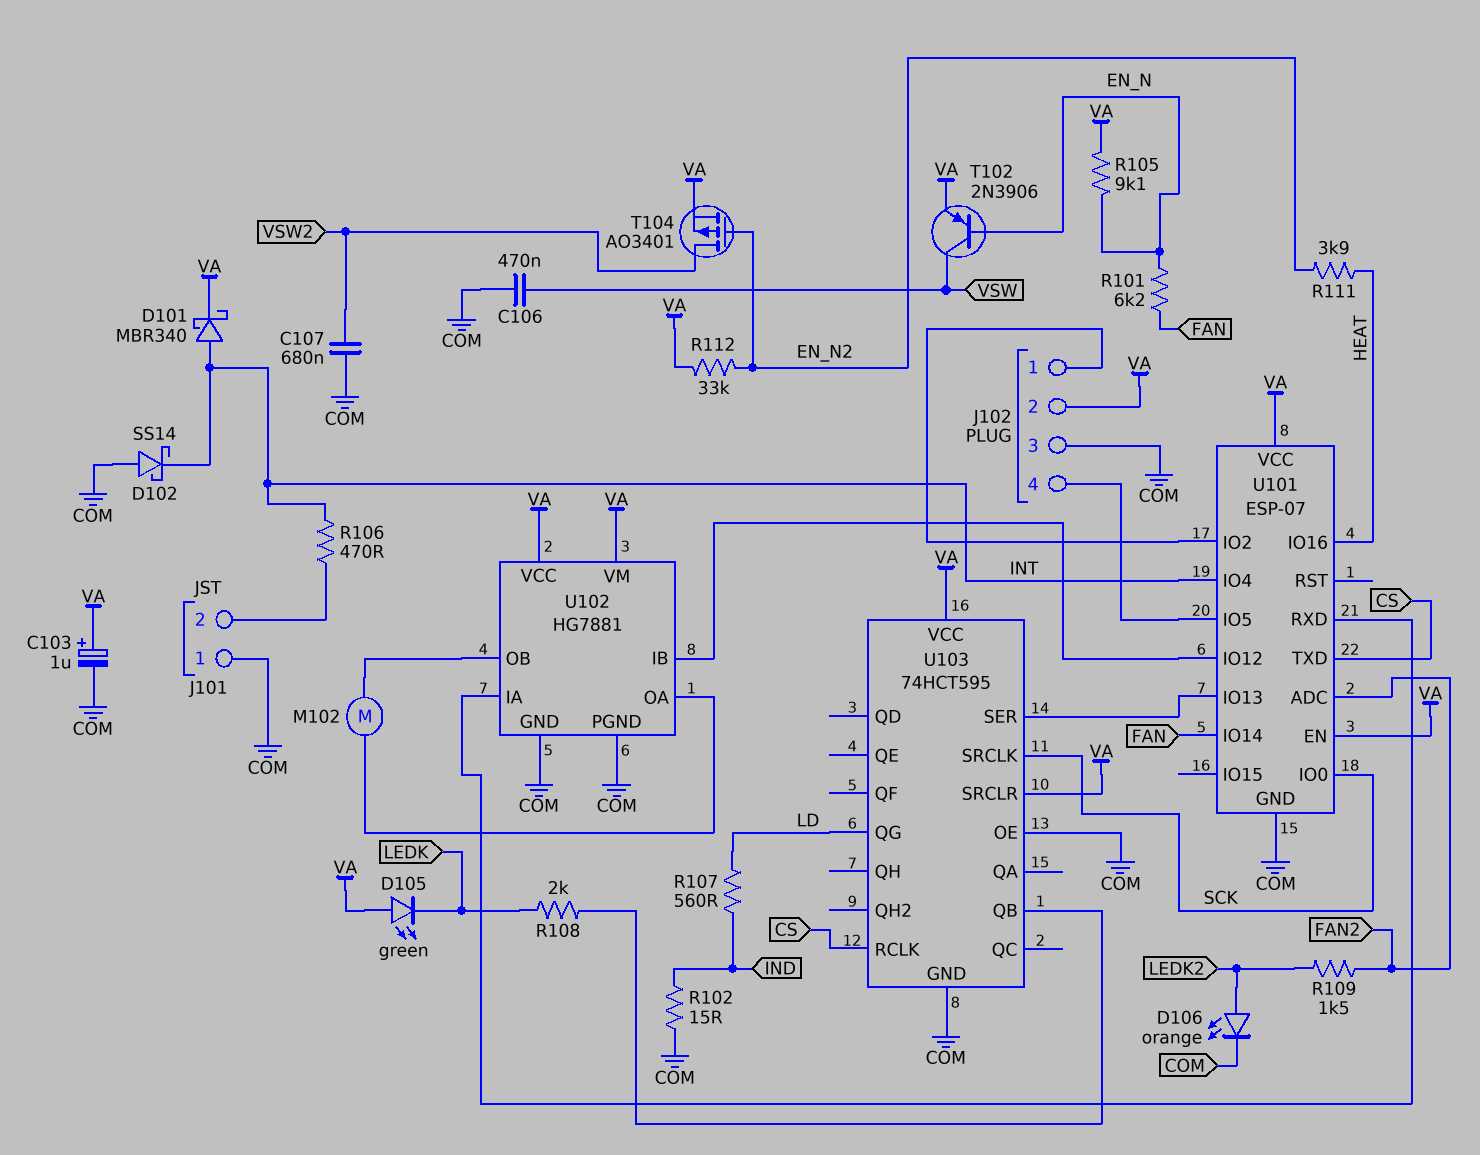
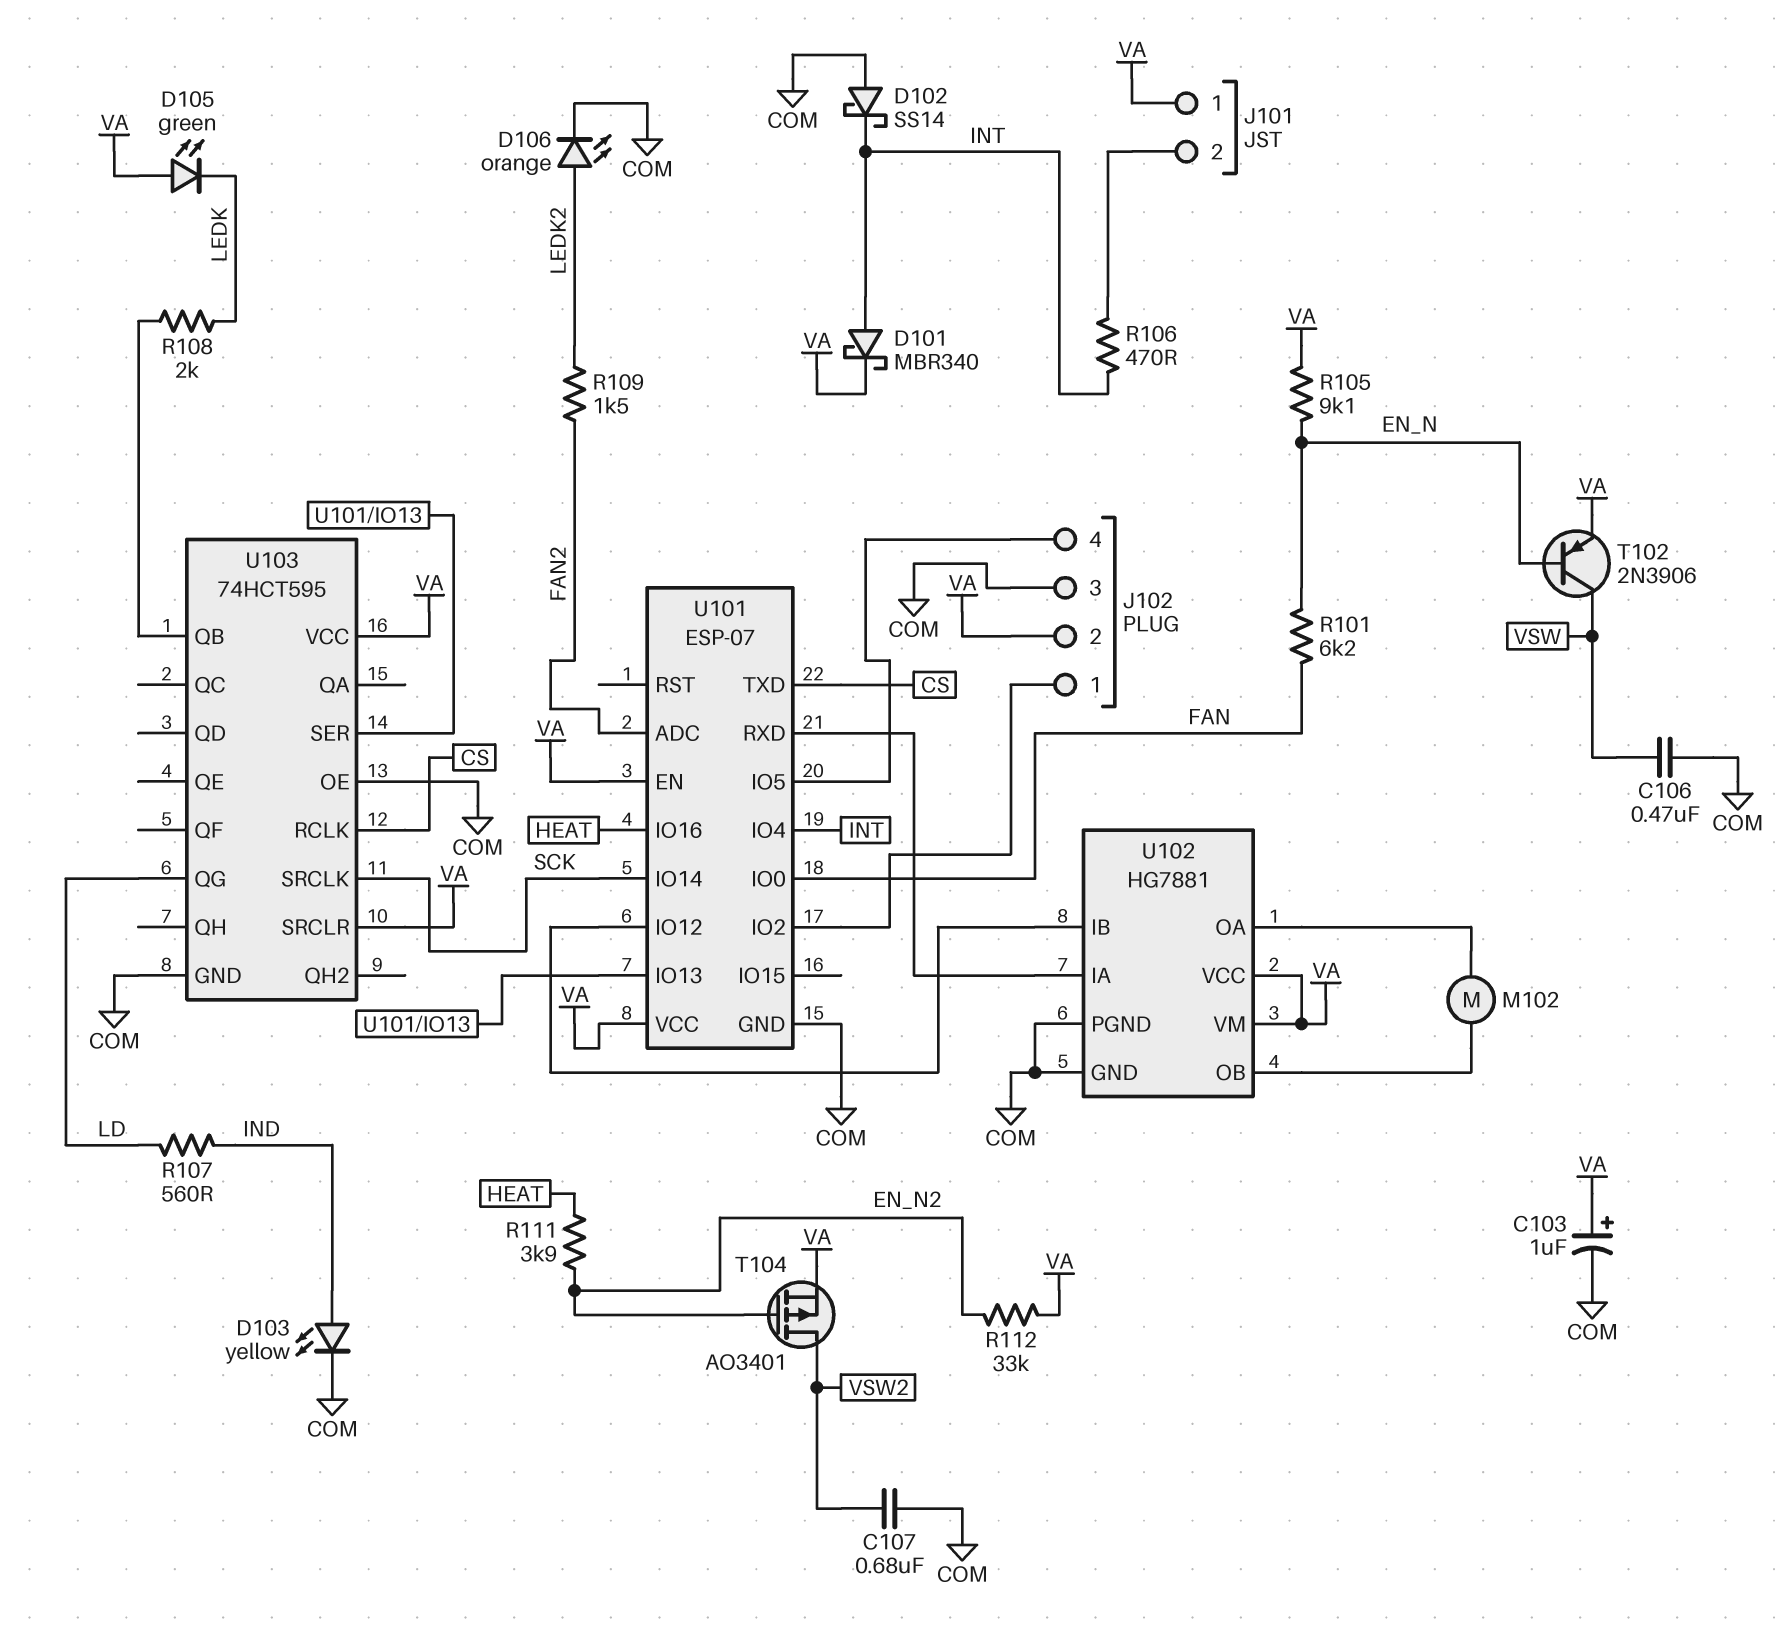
D103: none -> LED yellow (A IND, K COM)
J101 pin 1: COM -> VA
R102: 15 (COM, IND) -> none
U101 pin IO0: SCK -> FAN
U101 pin IO14: FAN -> SCK

